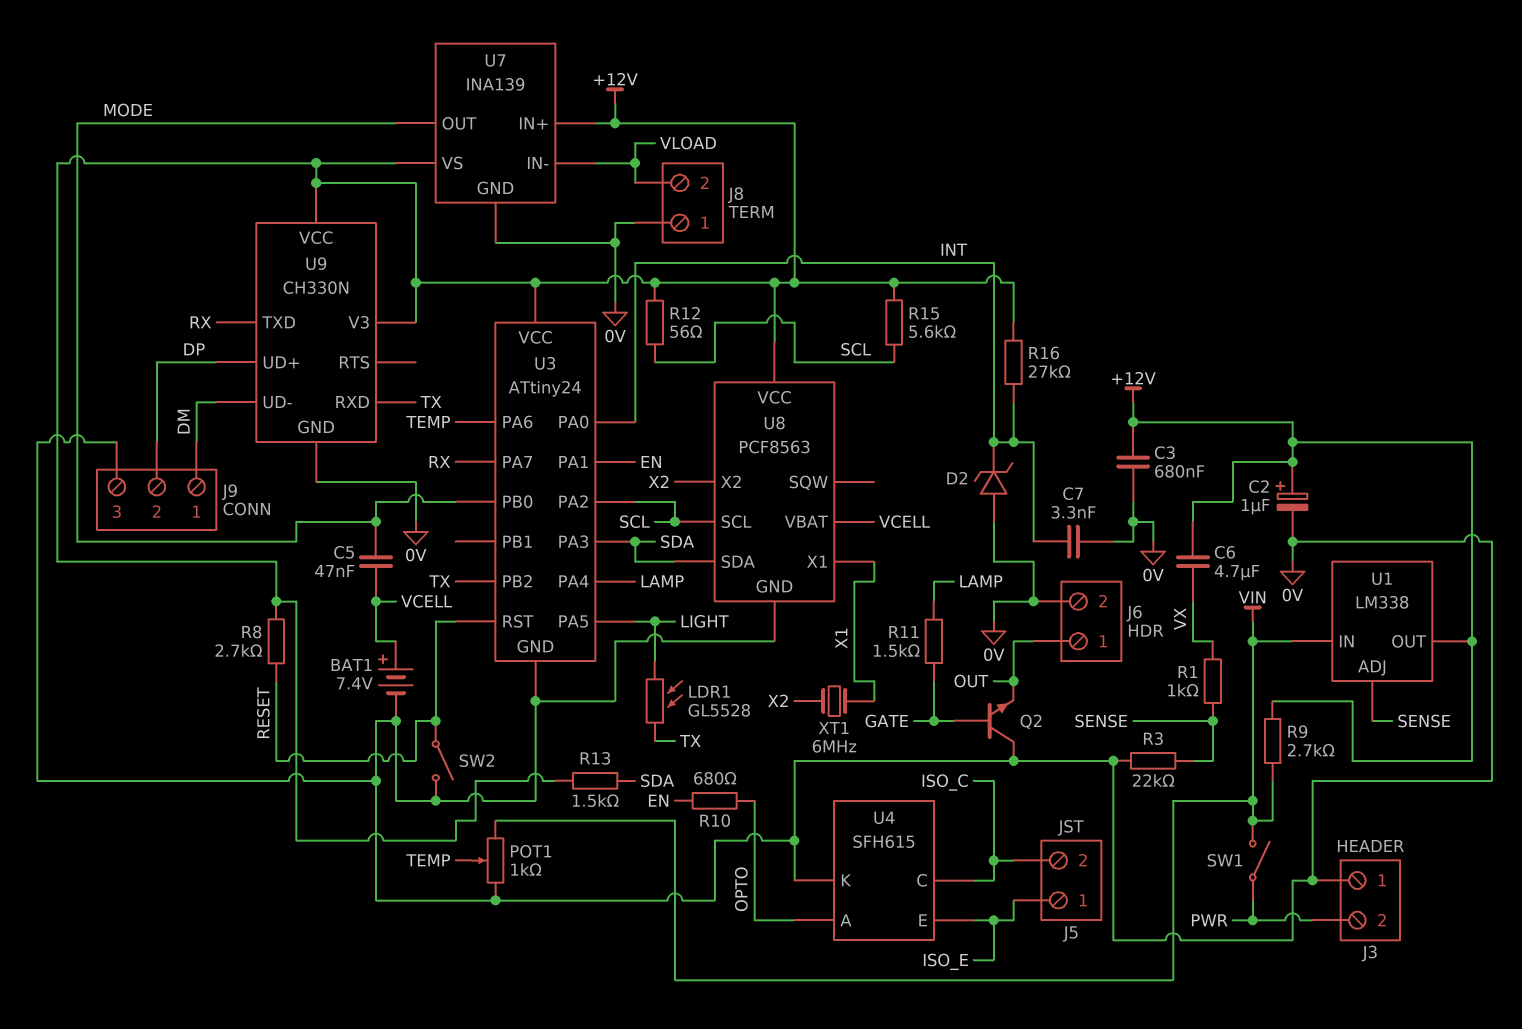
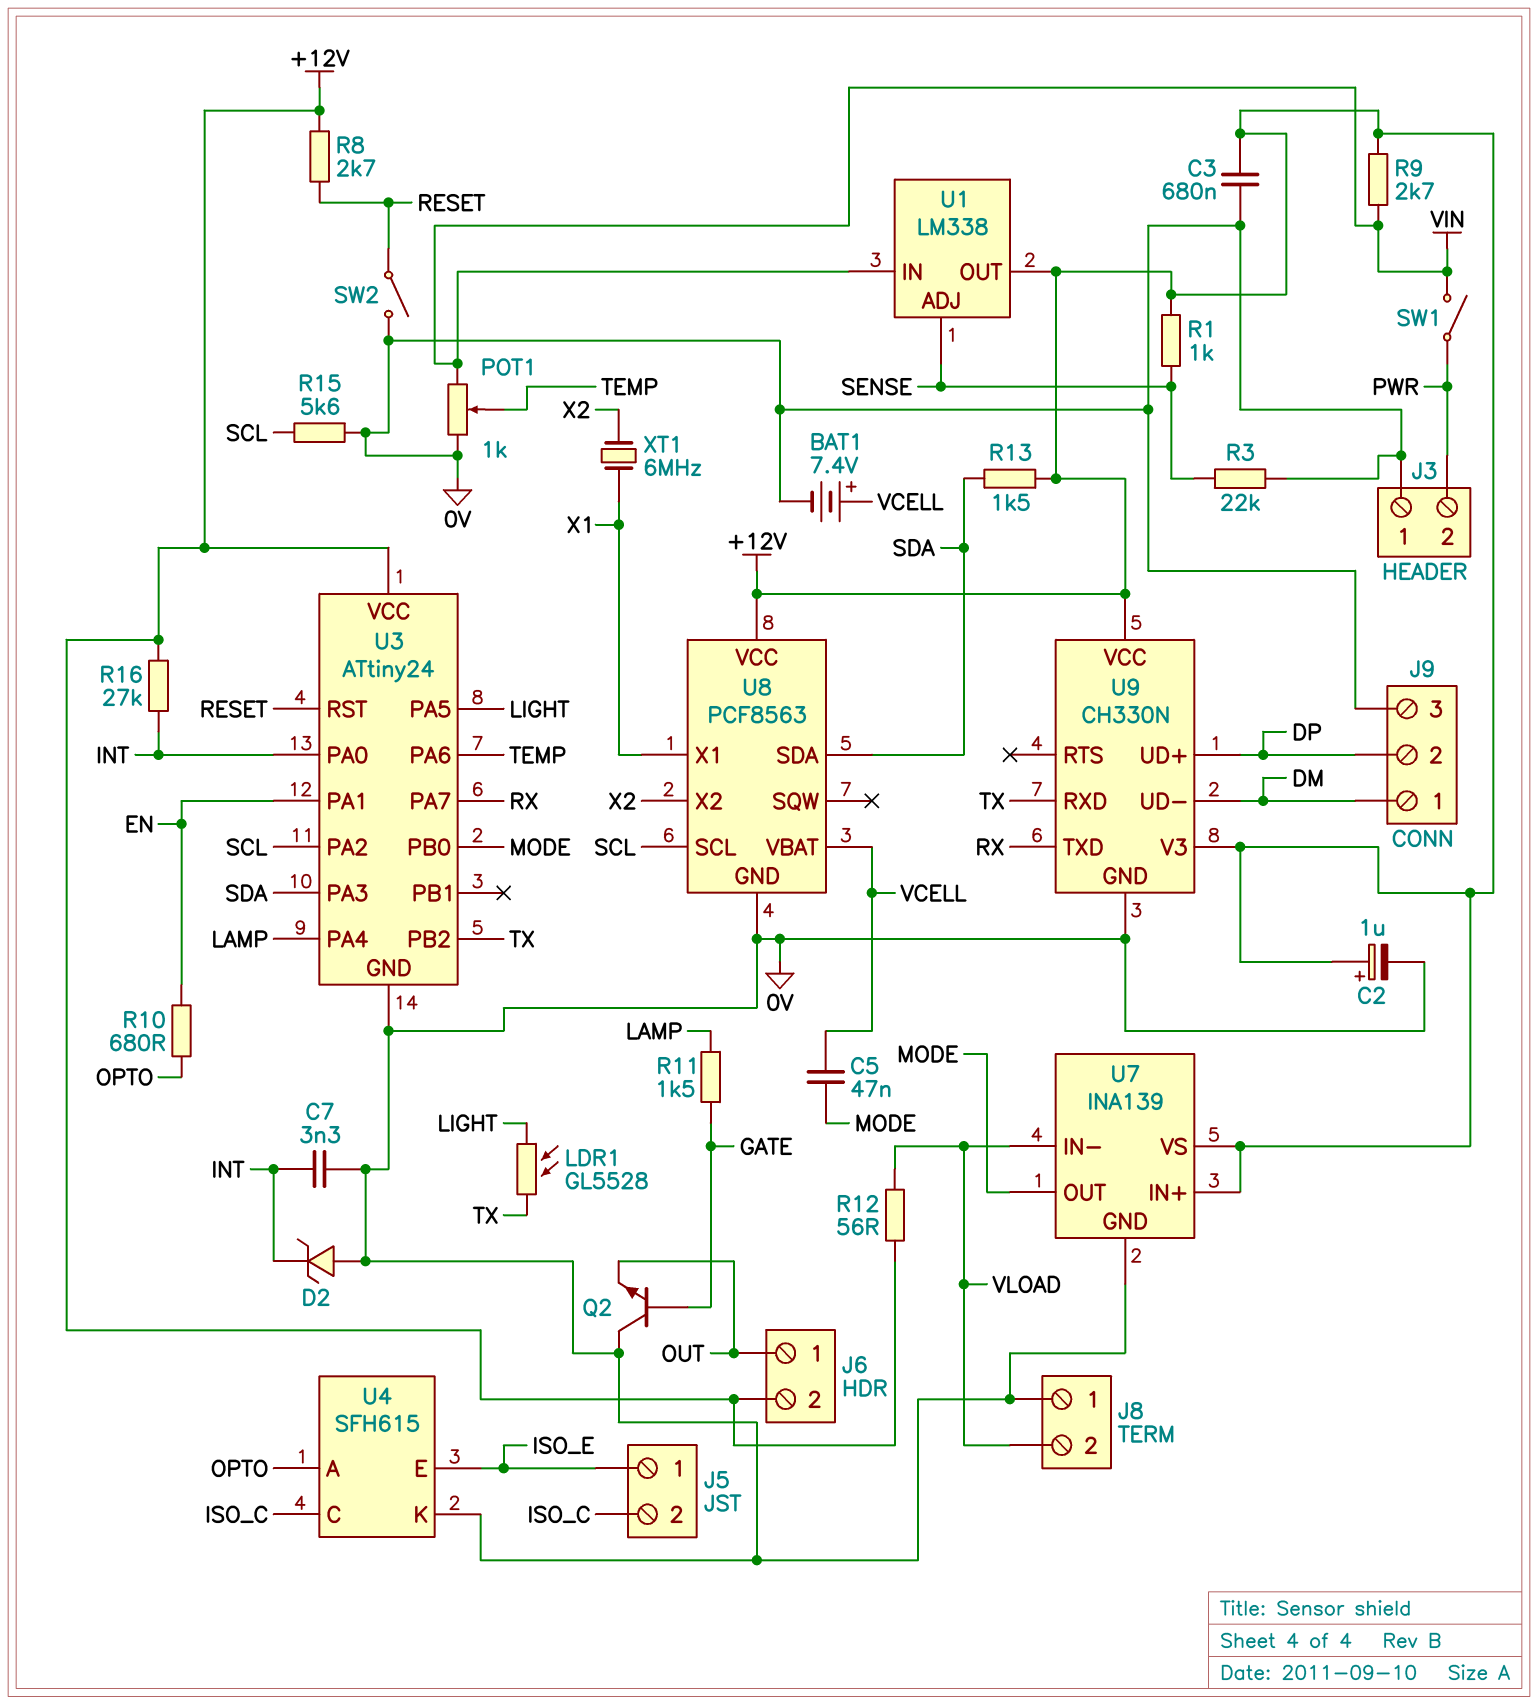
C6: 4.7uF (+12V, VX) -> none
J6 pin 2: 0V -> +12V
R1: 1k (SENSE, VX) -> 1k (+12V, SENSE)
R12: 56 (+12V, SCL) -> 56 (+12V, VLOAD)
R15: 5.6k (+12V, SCL) -> 5.6k (0V, SCL)

